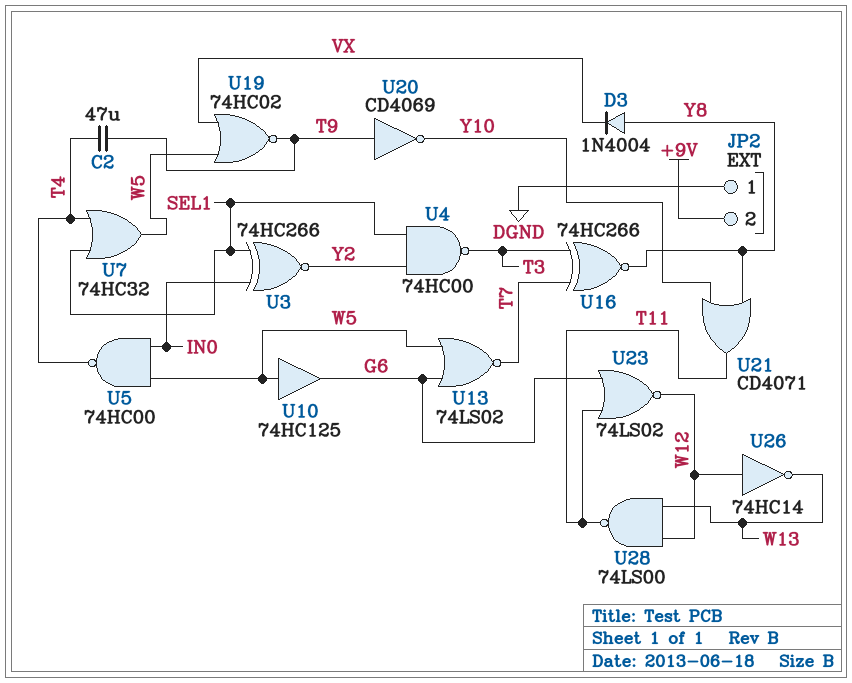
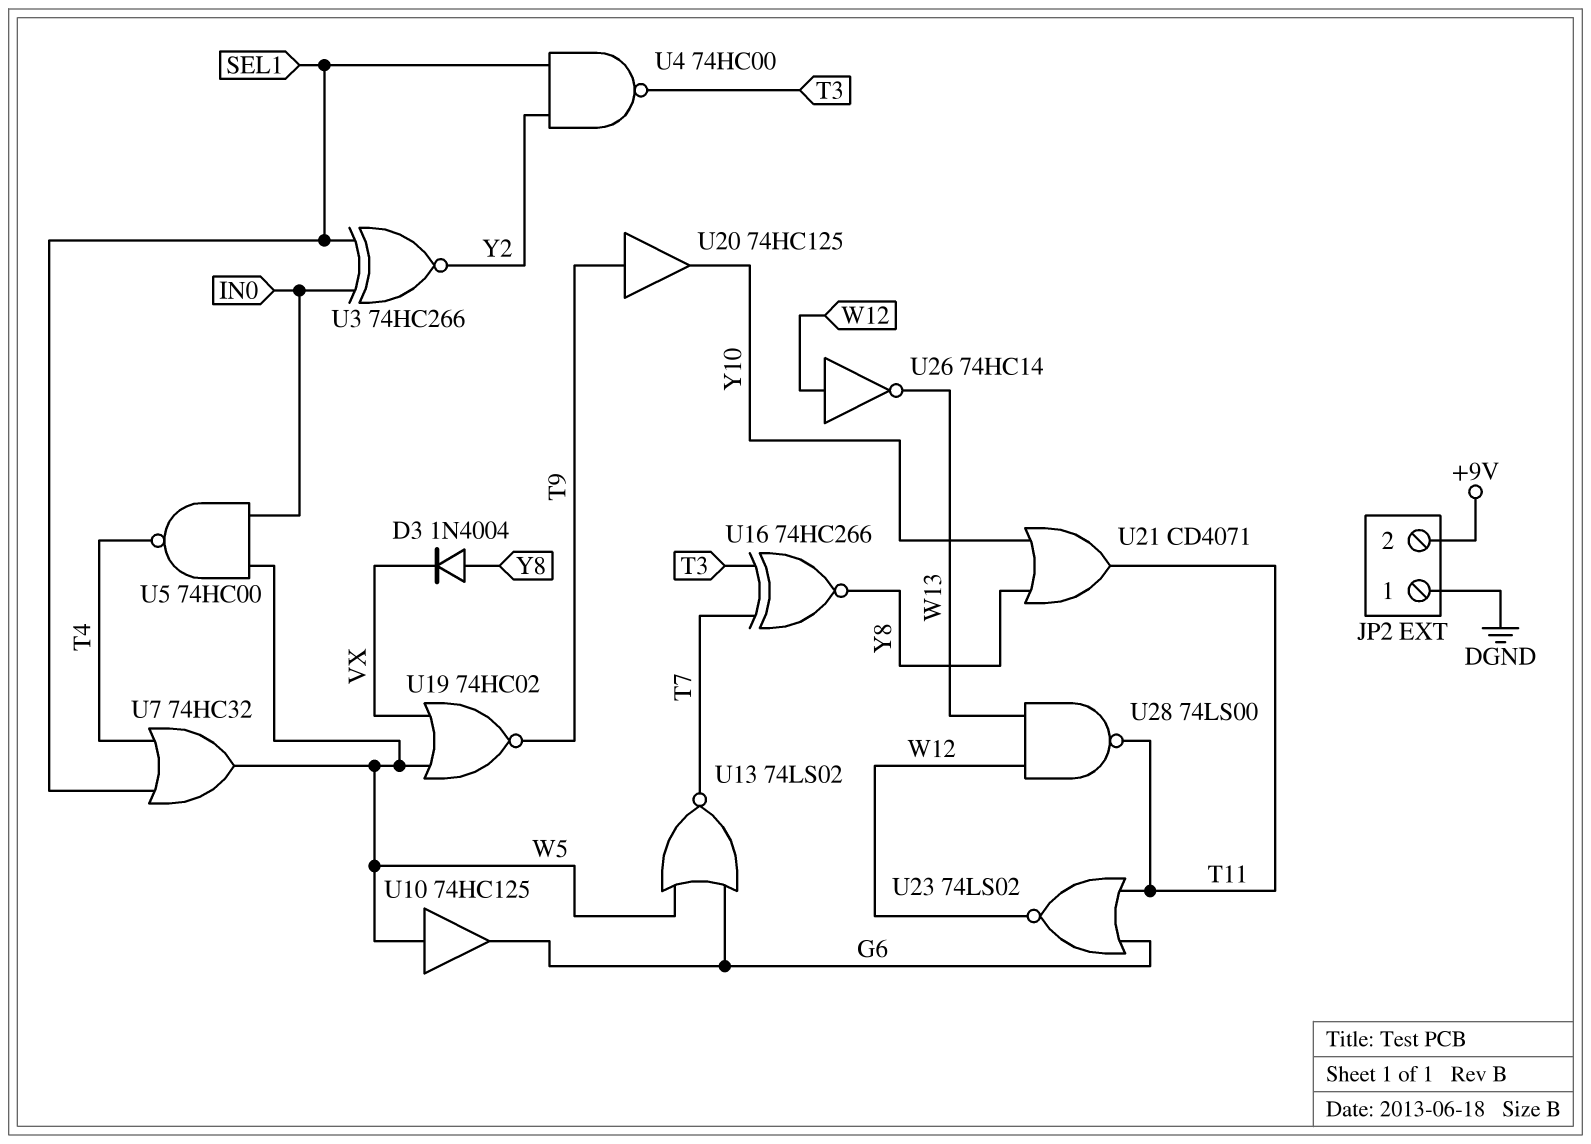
C2: 47uF (T4, T9) -> none
U20: NOT CD4069 (in T9, out Y10) -> buffer 74HC125 (in T9, out Y10)

